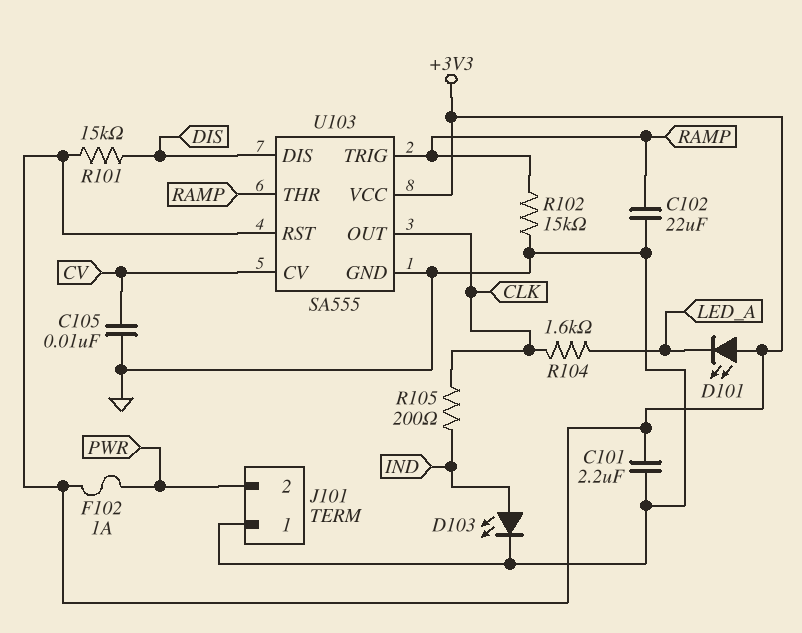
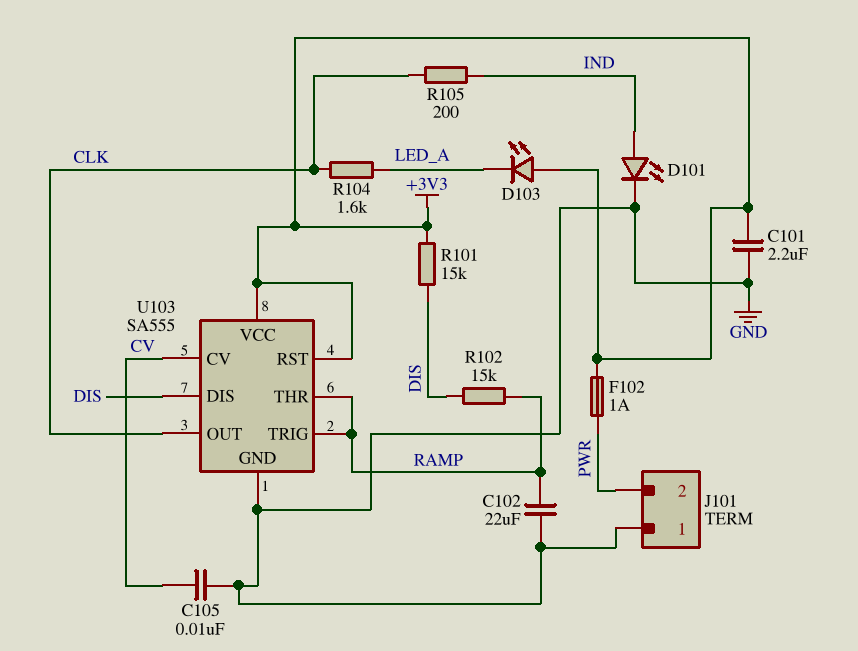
D101: LED (A +3V3, K LED_A) -> LED (A IND, K GND)
D103: LED (A IND, K GND) -> LED (A +3V3, K LED_A)
R102: 15k (GND, RAMP) -> 15k (DIS, RAMP)

